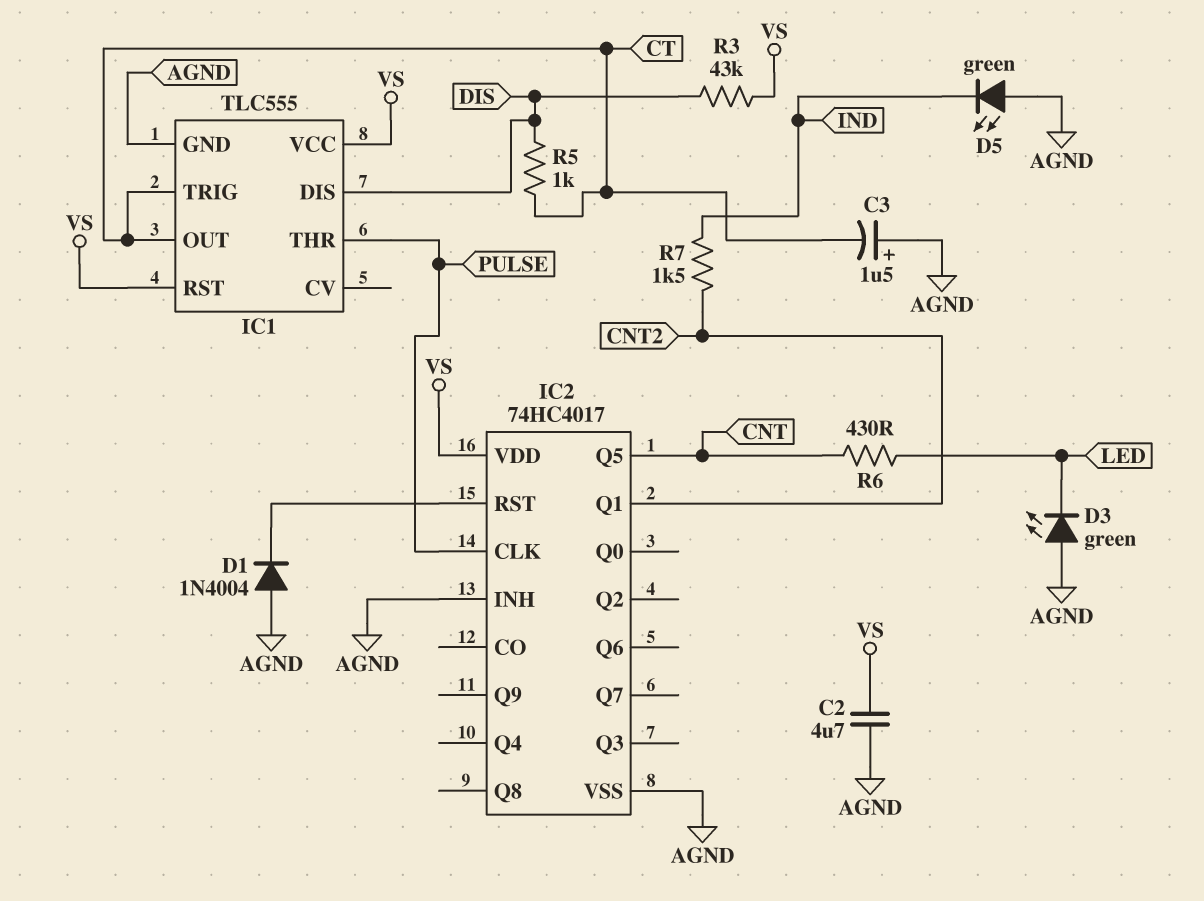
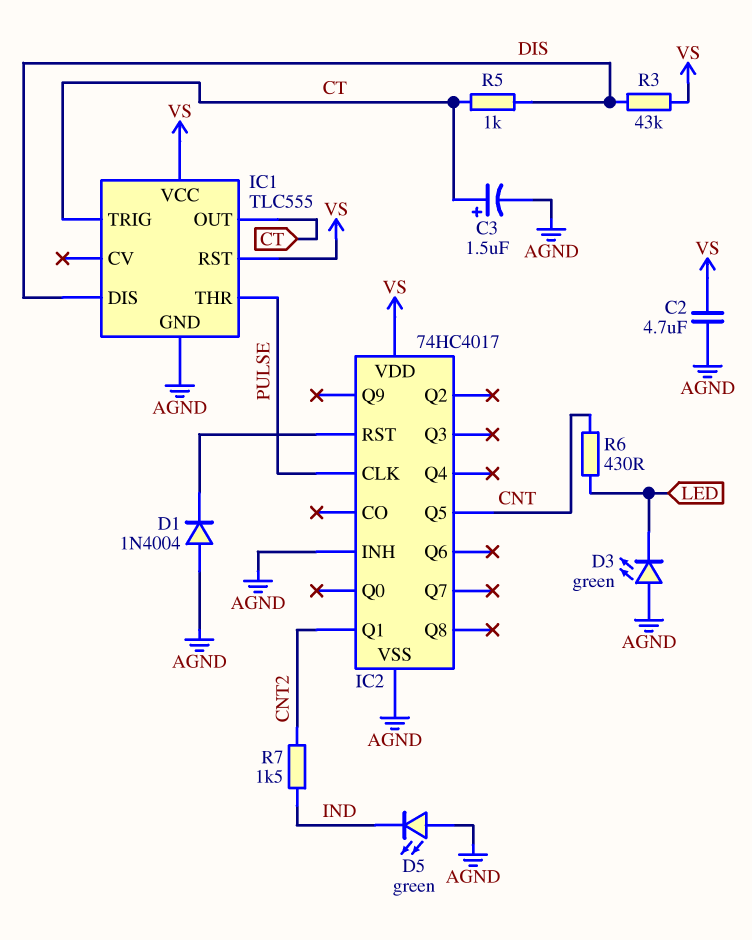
C3: 1.5uF (plus AGND, minus CT) -> 1.5uF (plus CT, minus AGND)

